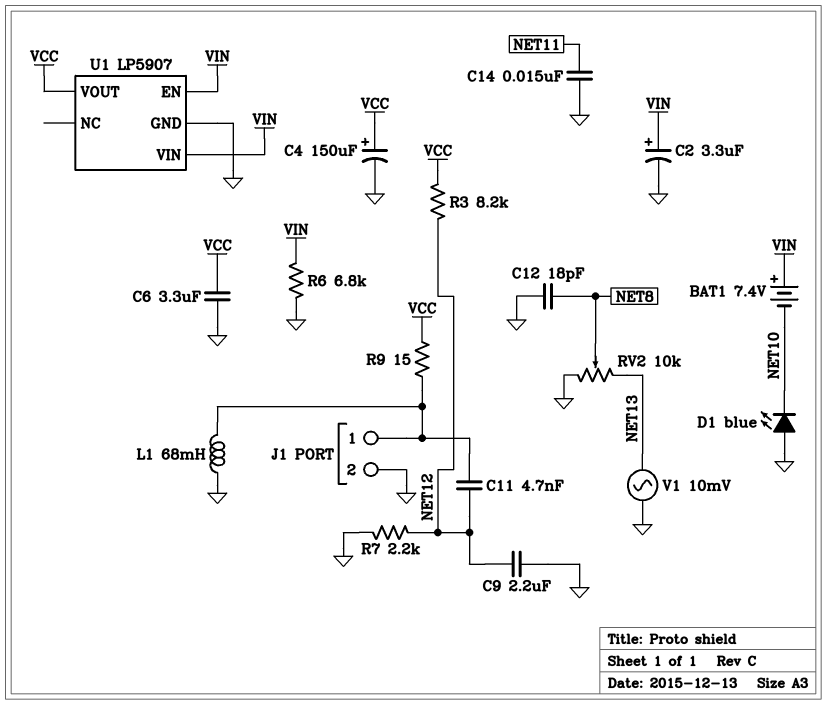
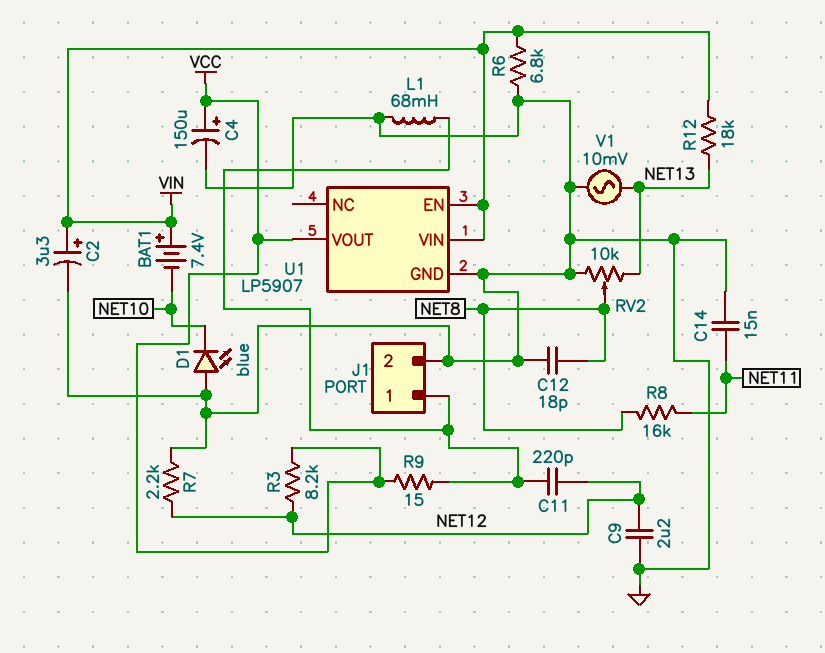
C6: 3.3uF (GND, VCC) -> none
C11: 4.7nF (J1/1, NET12) -> 220pF (J1/1, NET12)
R8: none -> 16k (NET8, NET11)
R12: none -> 18k (NET13, VIN)

